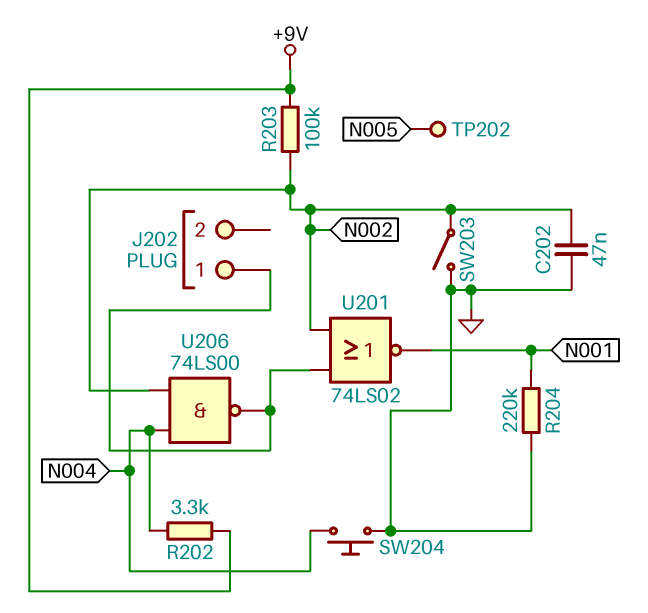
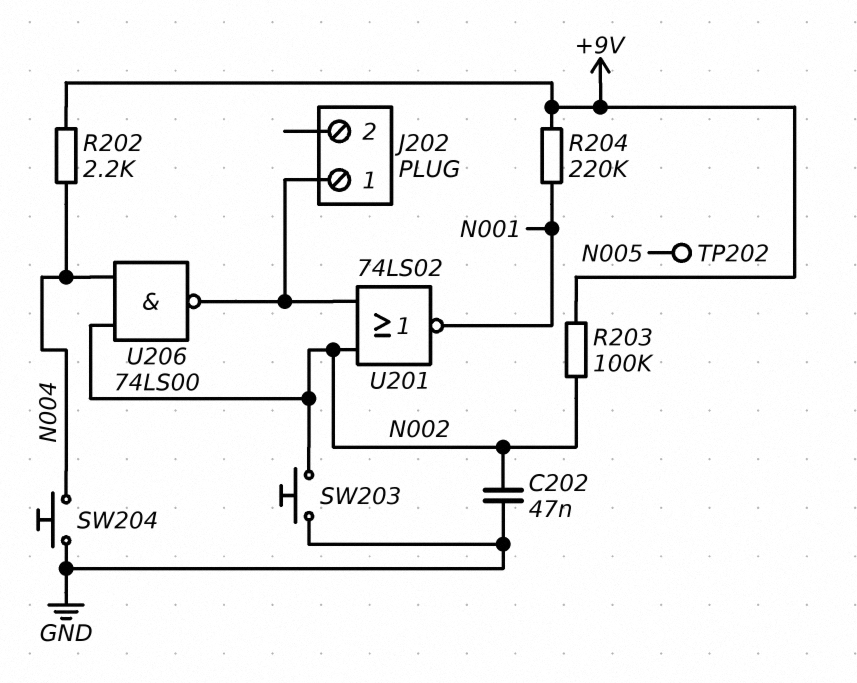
R202: 3.3k (+9V, N004) -> 2.2k (+9V, N004)
R204: 220k (GND, N001) -> 220k (+9V, N001)
SW203: switch (GND, N002) -> button (GND, N002)

